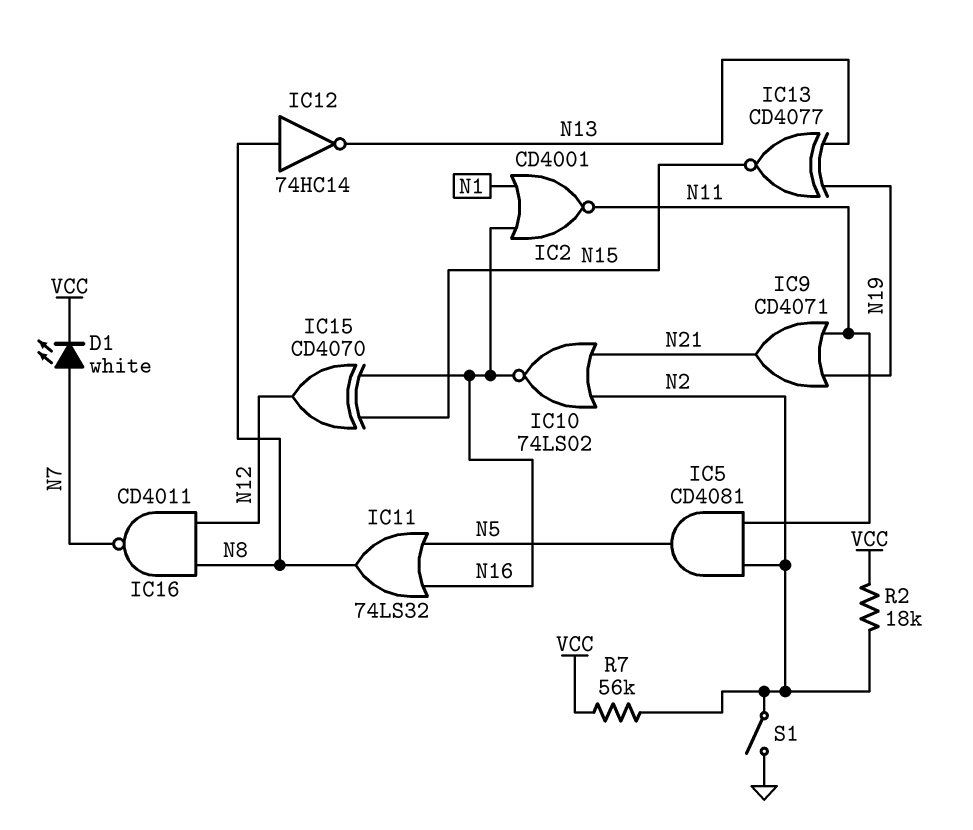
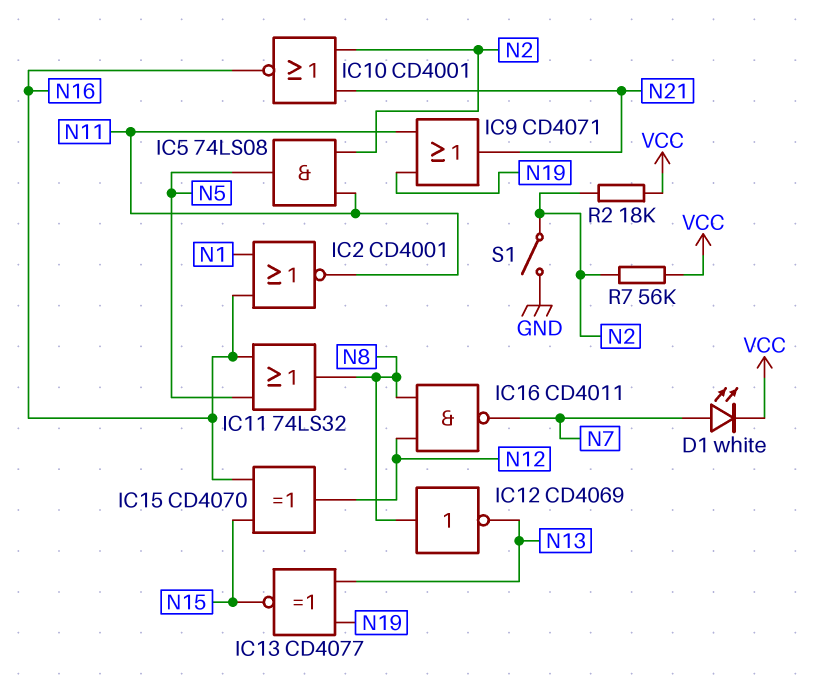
IC5: AND CD4081 (in N2, in N11, out N5) -> AND 74LS08 (in N2, in N11, out N5)
IC10: NOR 74LS02 (in N2, in N21, out N16) -> NOR CD4001 (in N2, in N21, out N16)
IC12: NOT 74HC14 (in N8, out N13) -> NOT CD4069 (in N8, out N13)

